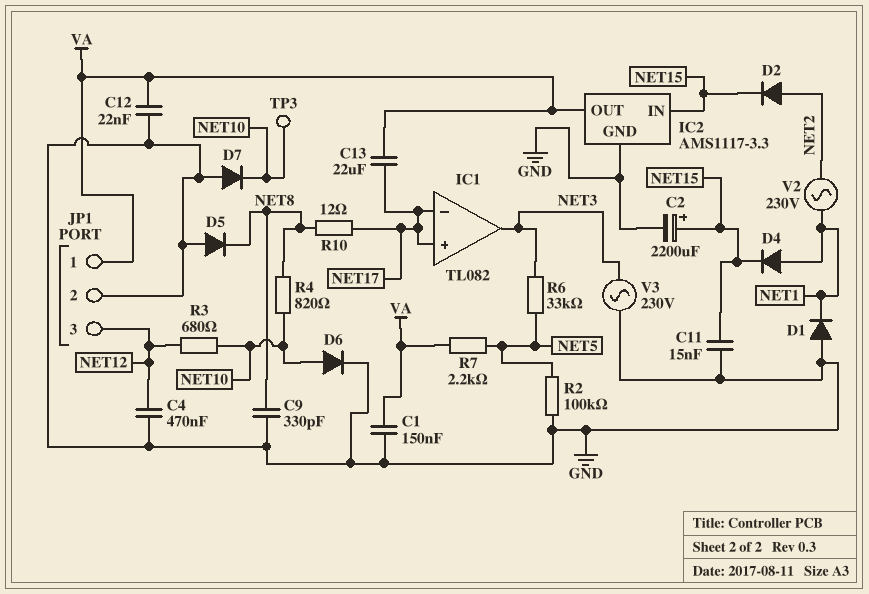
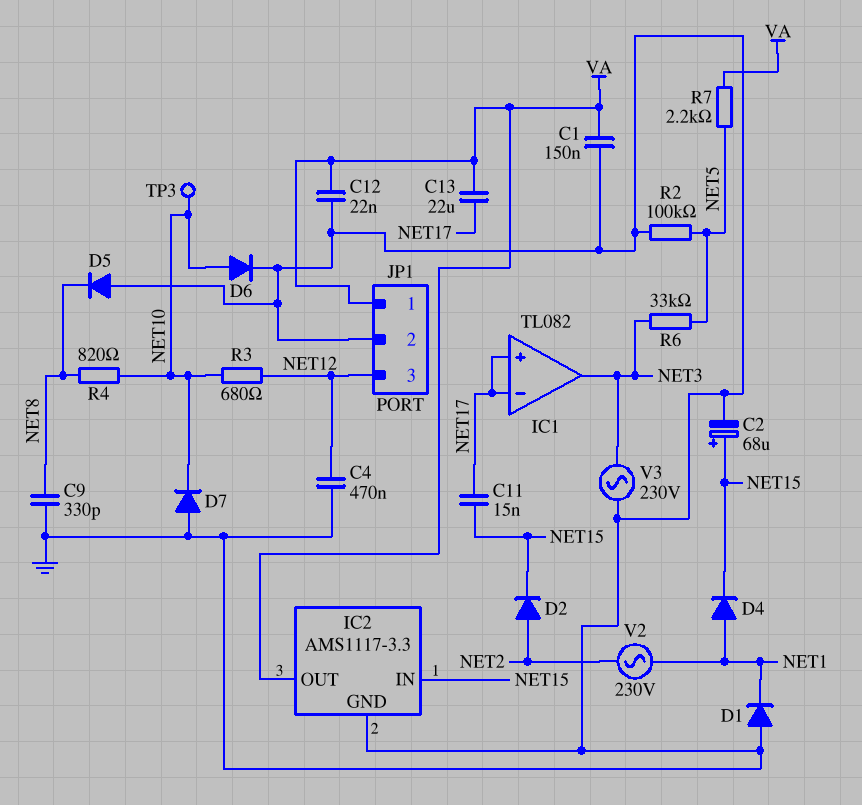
C2: 2200uF (plus NET15, minus GND) -> 68uF (plus NET15, minus GND)
C11: 15nF (GND, NET15) -> 15nF (NET15, NET17)
R10: 12 (NET8, NET17) -> none

